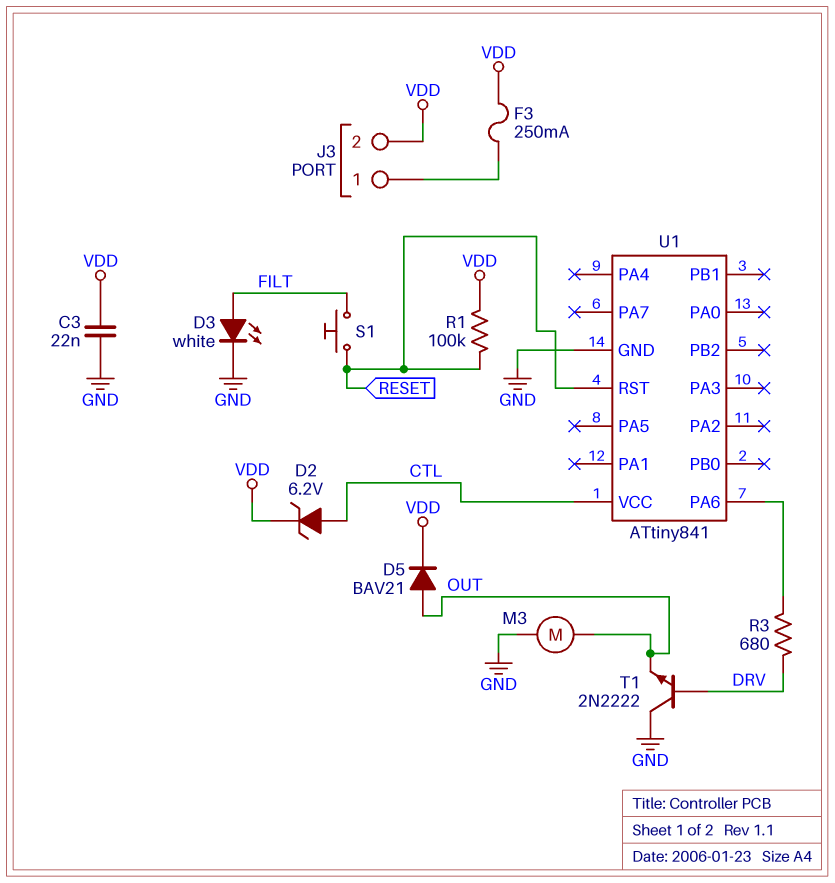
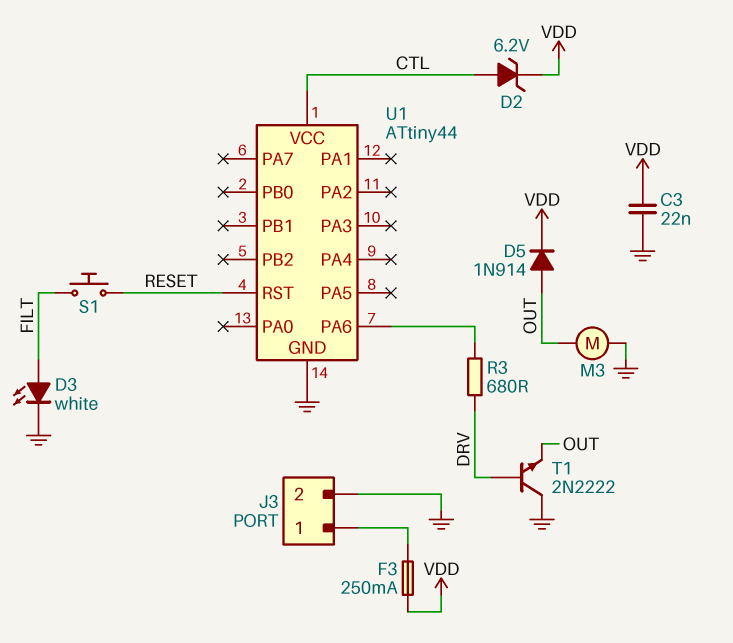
D5: diode BAV21 (A OUT, K VDD) -> diode 1N914 (A OUT, K VDD)
J3 pin 2: VDD -> GND
R1: 100k (RESET, VDD) -> none
U1: ATtiny841 -> ATtiny44

